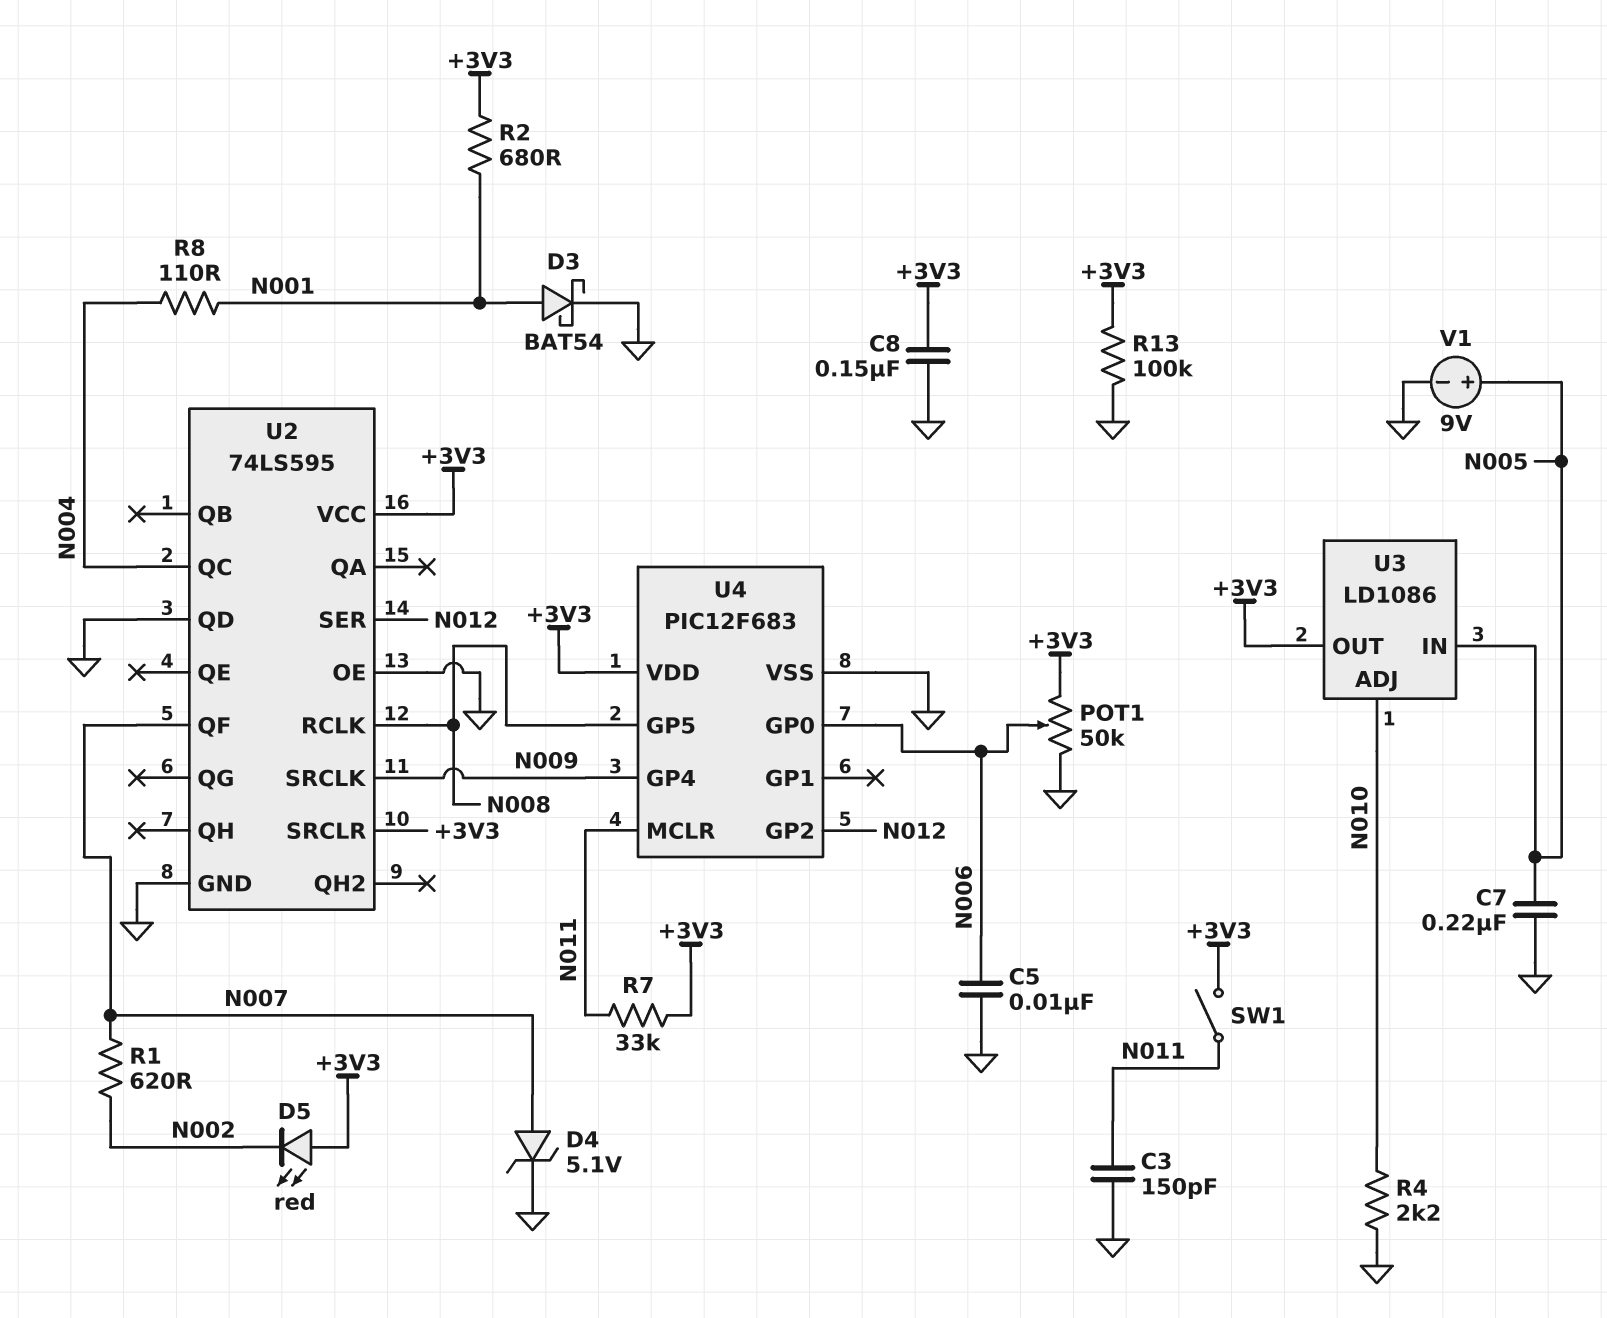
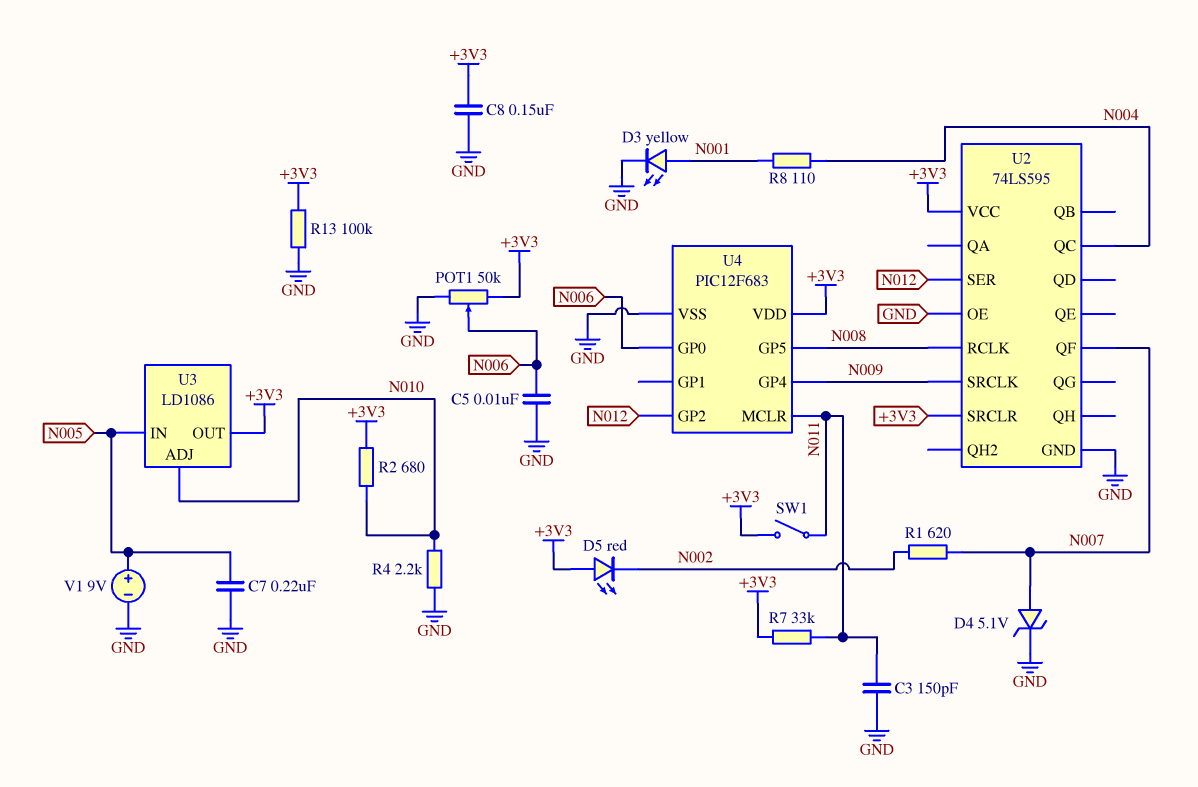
D3: schottky BAT54 (A N001, K GND) -> LED yellow (A N001, K GND)
R2: 680 (+3V3, N001) -> 680 (+3V3, N010)
U2 pin QD: GND -> none

